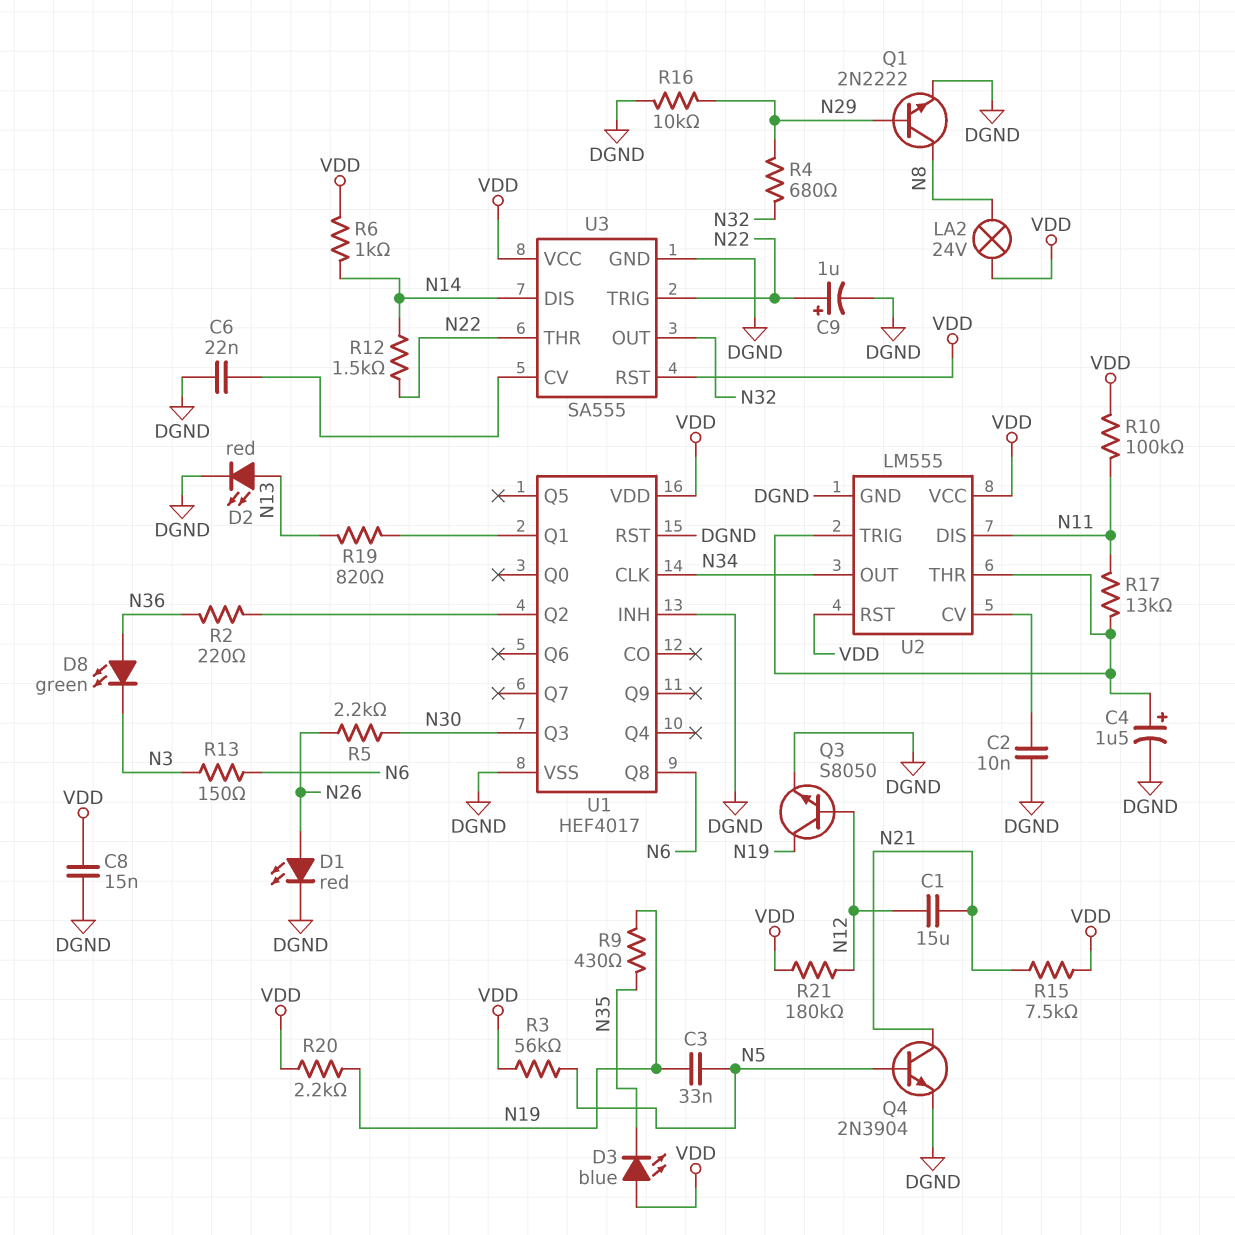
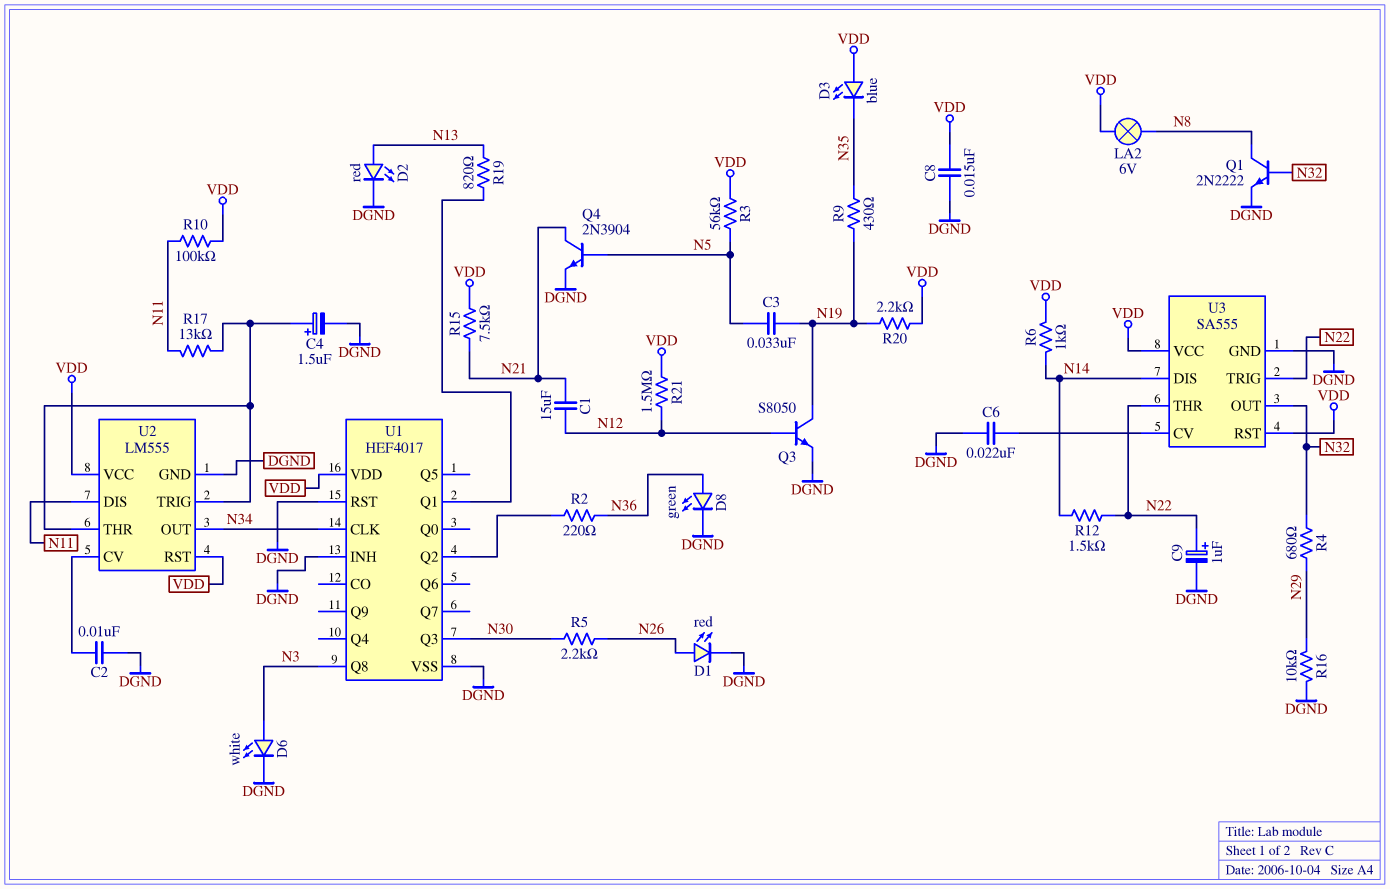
D6: none -> LED white (A N3, K DGND)
D8: LED green (A N36, K N3) -> LED green (A N36, K DGND)
LA2: lamp 24V (N8, VDD) -> lamp 6V (N8, VDD)
Q1: NPN 2N2222 (B N29, C N8, E DGND) -> NPN 2N2222 (B N32, C N8, E DGND)
R13: 150 (N3, N6) -> none
R21: 180k (N12, VDD) -> 1.5M (N12, VDD)
U1 pin Q8: N6 -> N3

